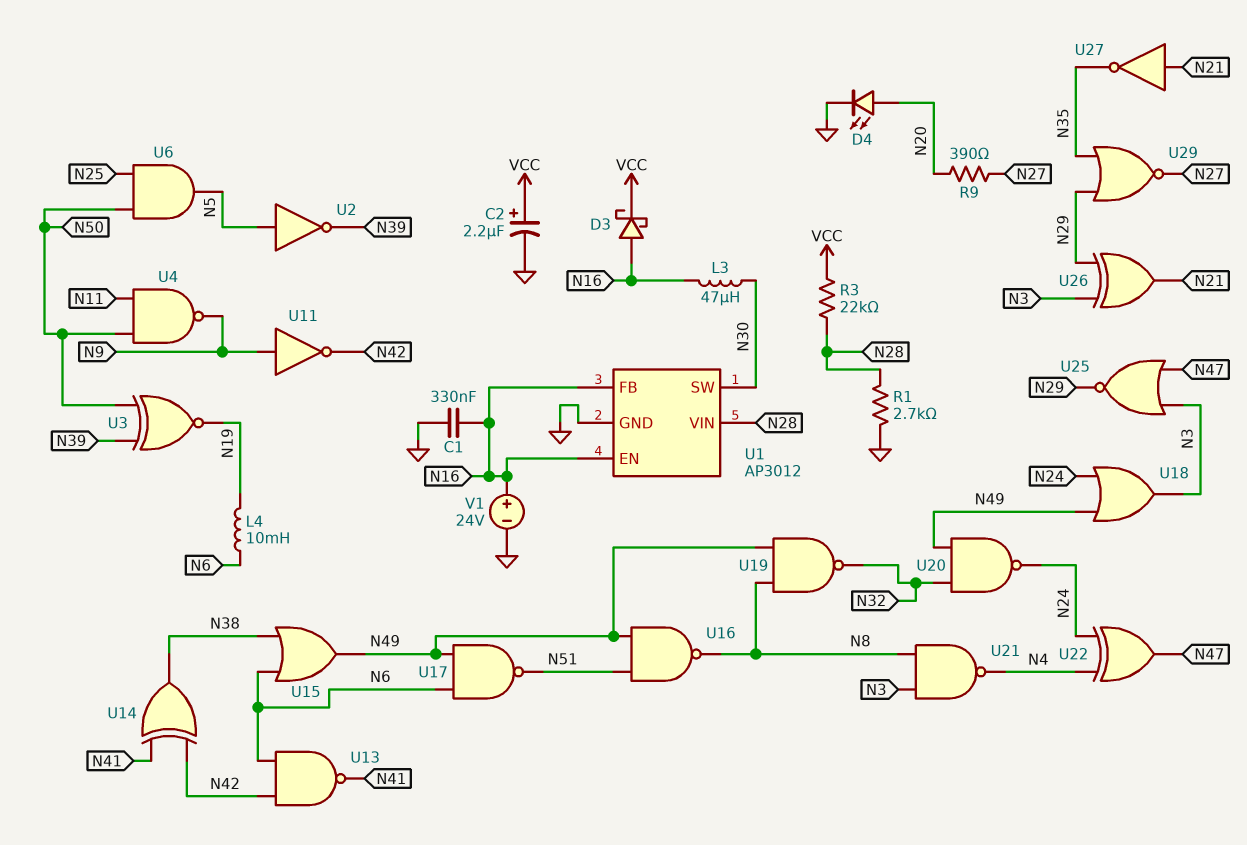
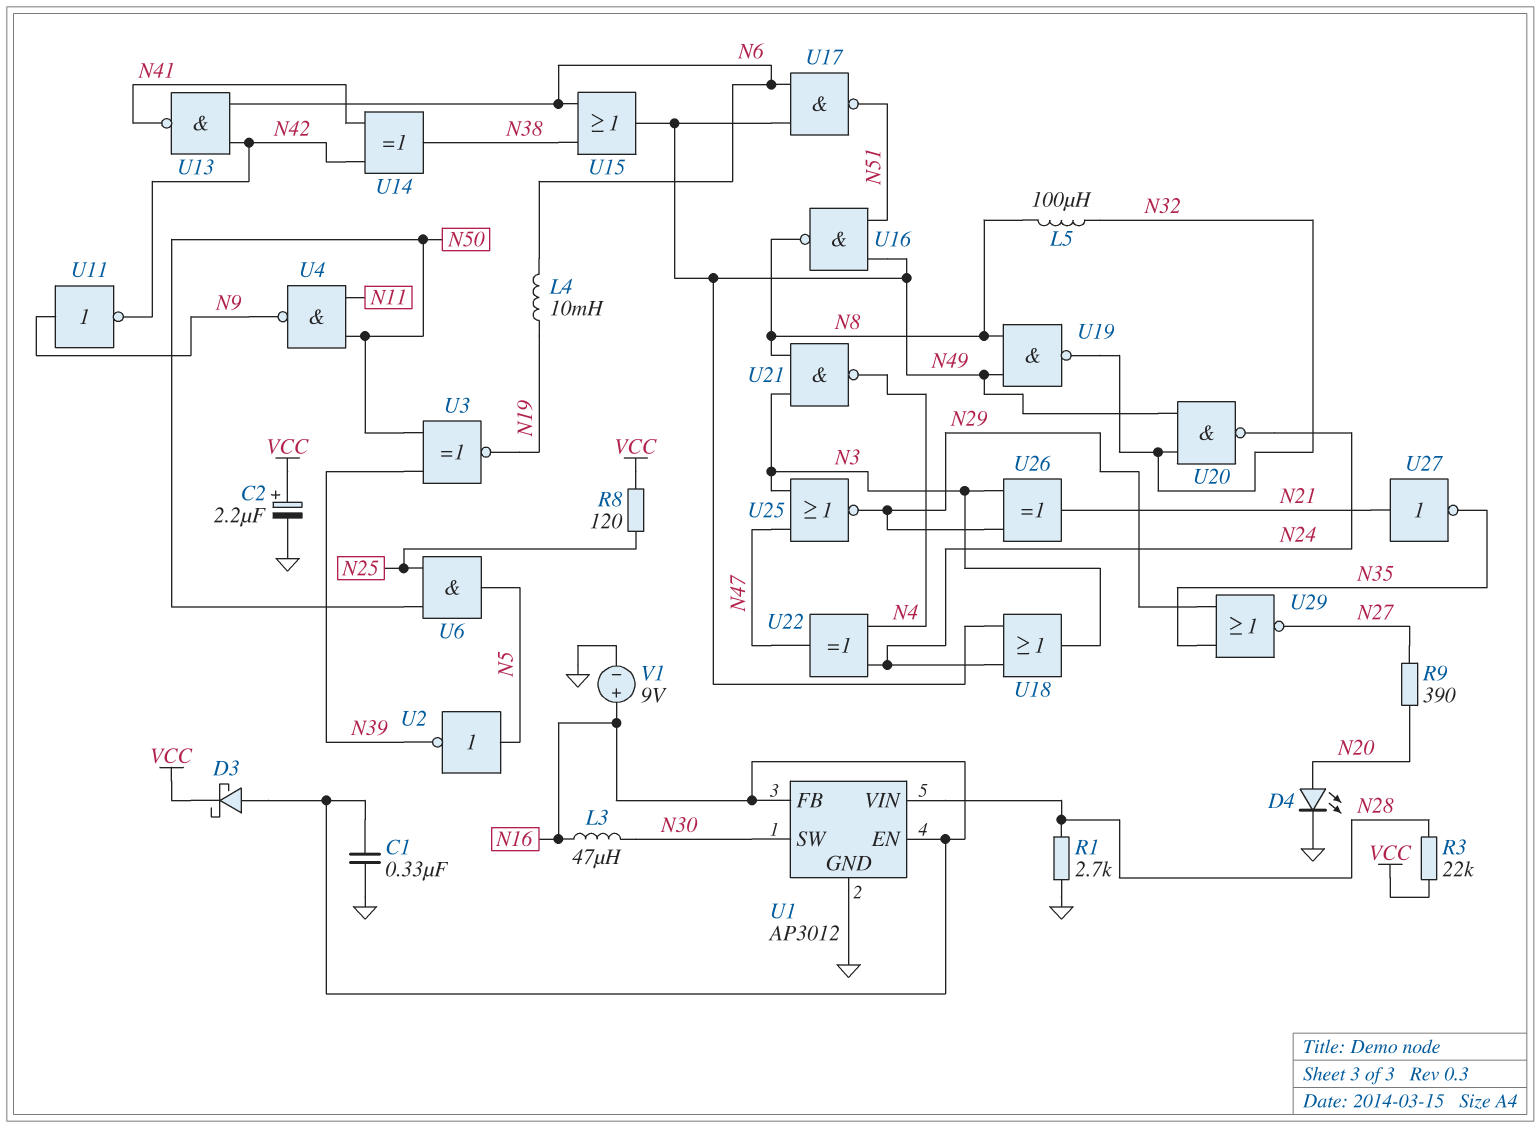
L5: none -> 100uH (N8, N32)
R8: none -> 120 (N25, VCC)
V1: 24V (plus N16, minus GND) -> 9V (plus N16, minus GND)

